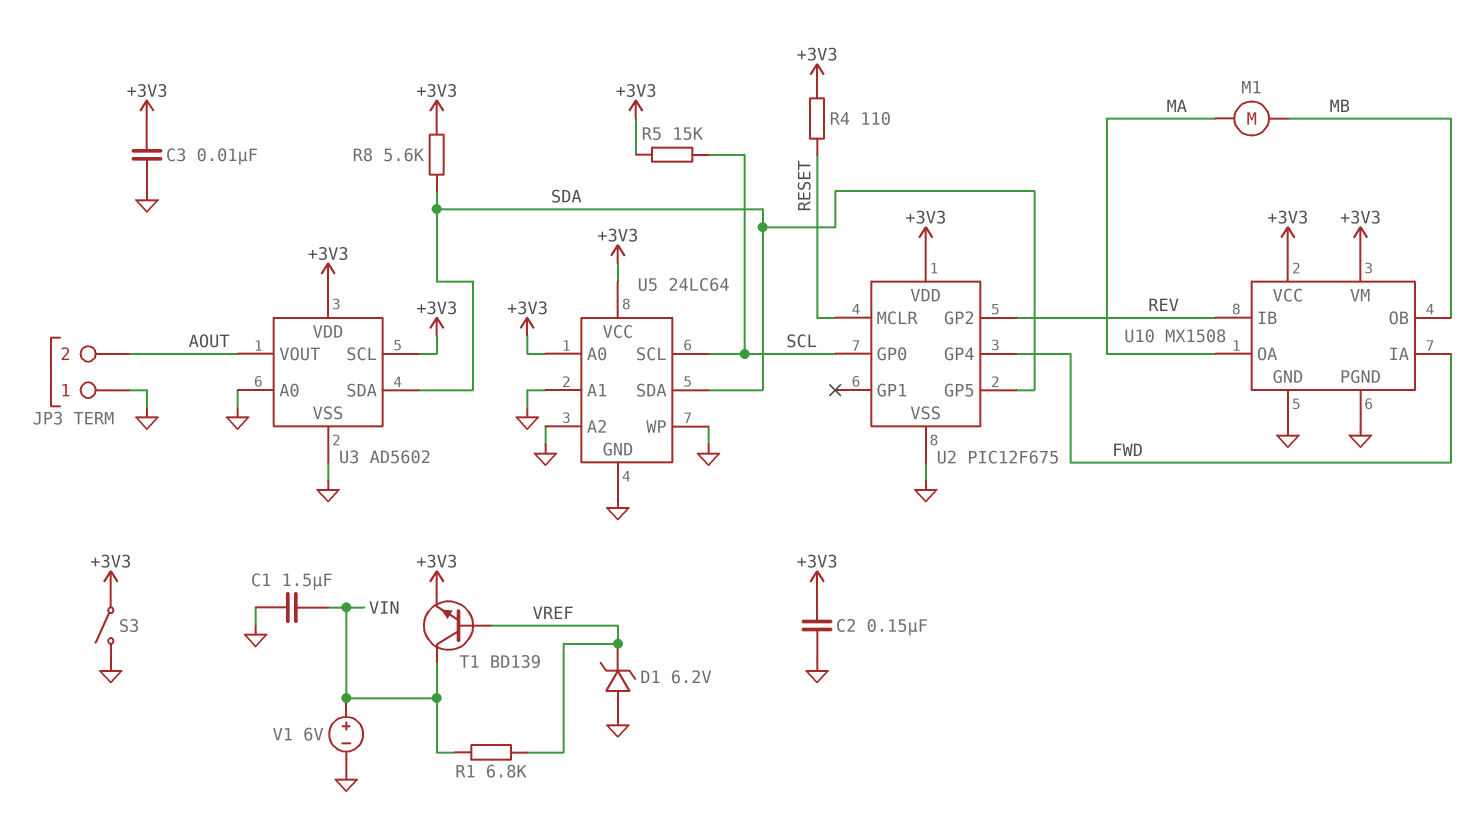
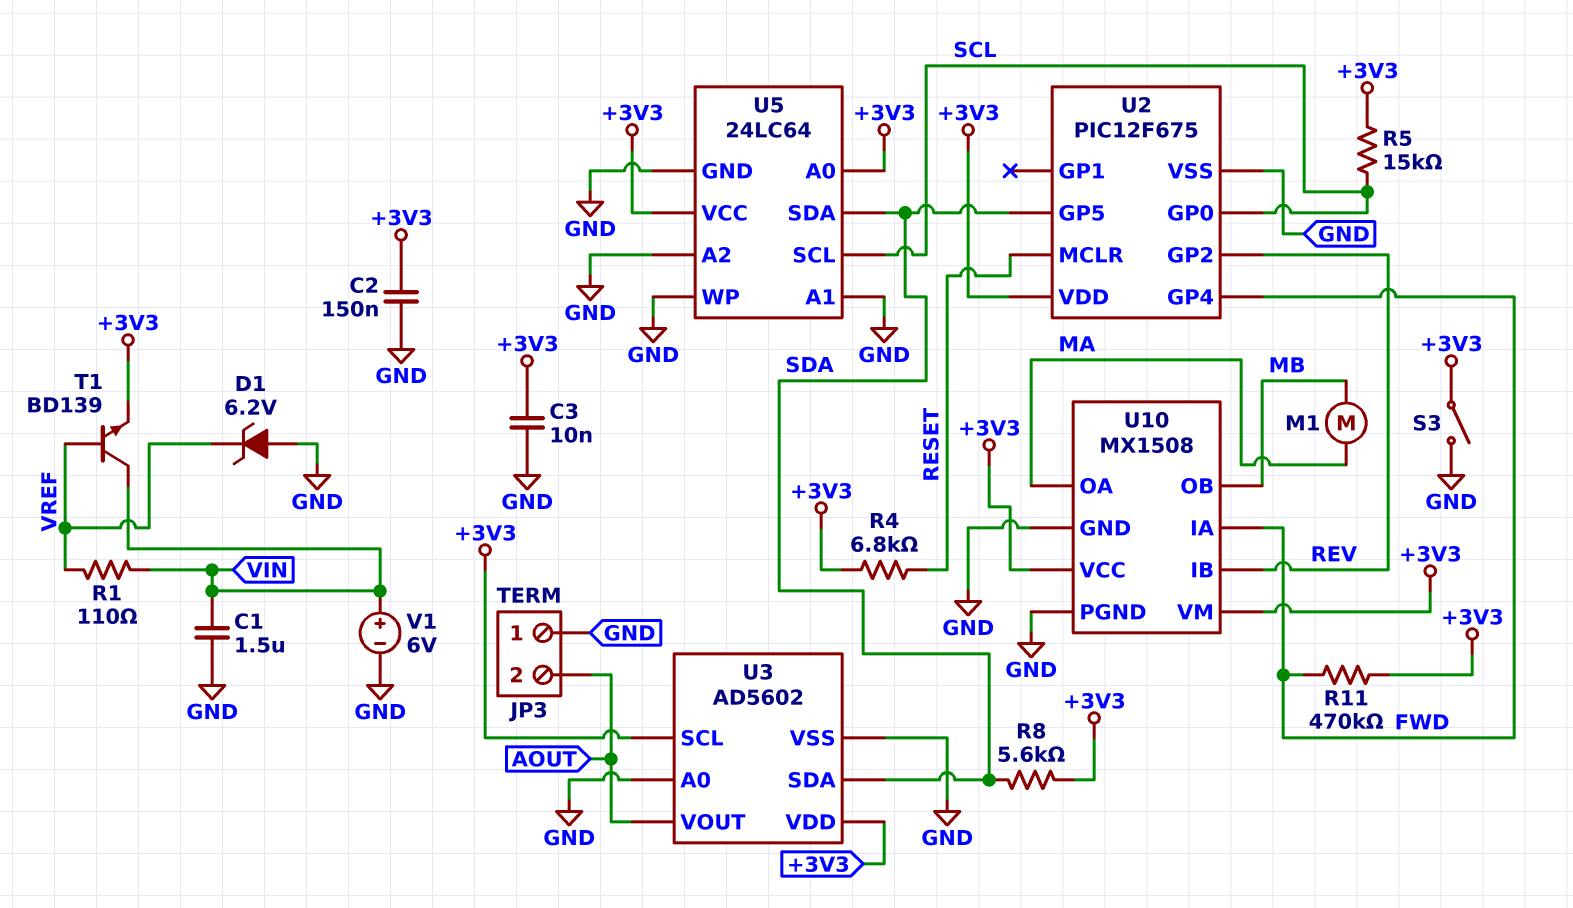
R1: 6.8k (VIN, VREF) -> 110 (VIN, VREF)
R4: 110 (+3V3, RESET) -> 6.8k (+3V3, RESET)
R11: none -> 470k (+3V3, FWD)

